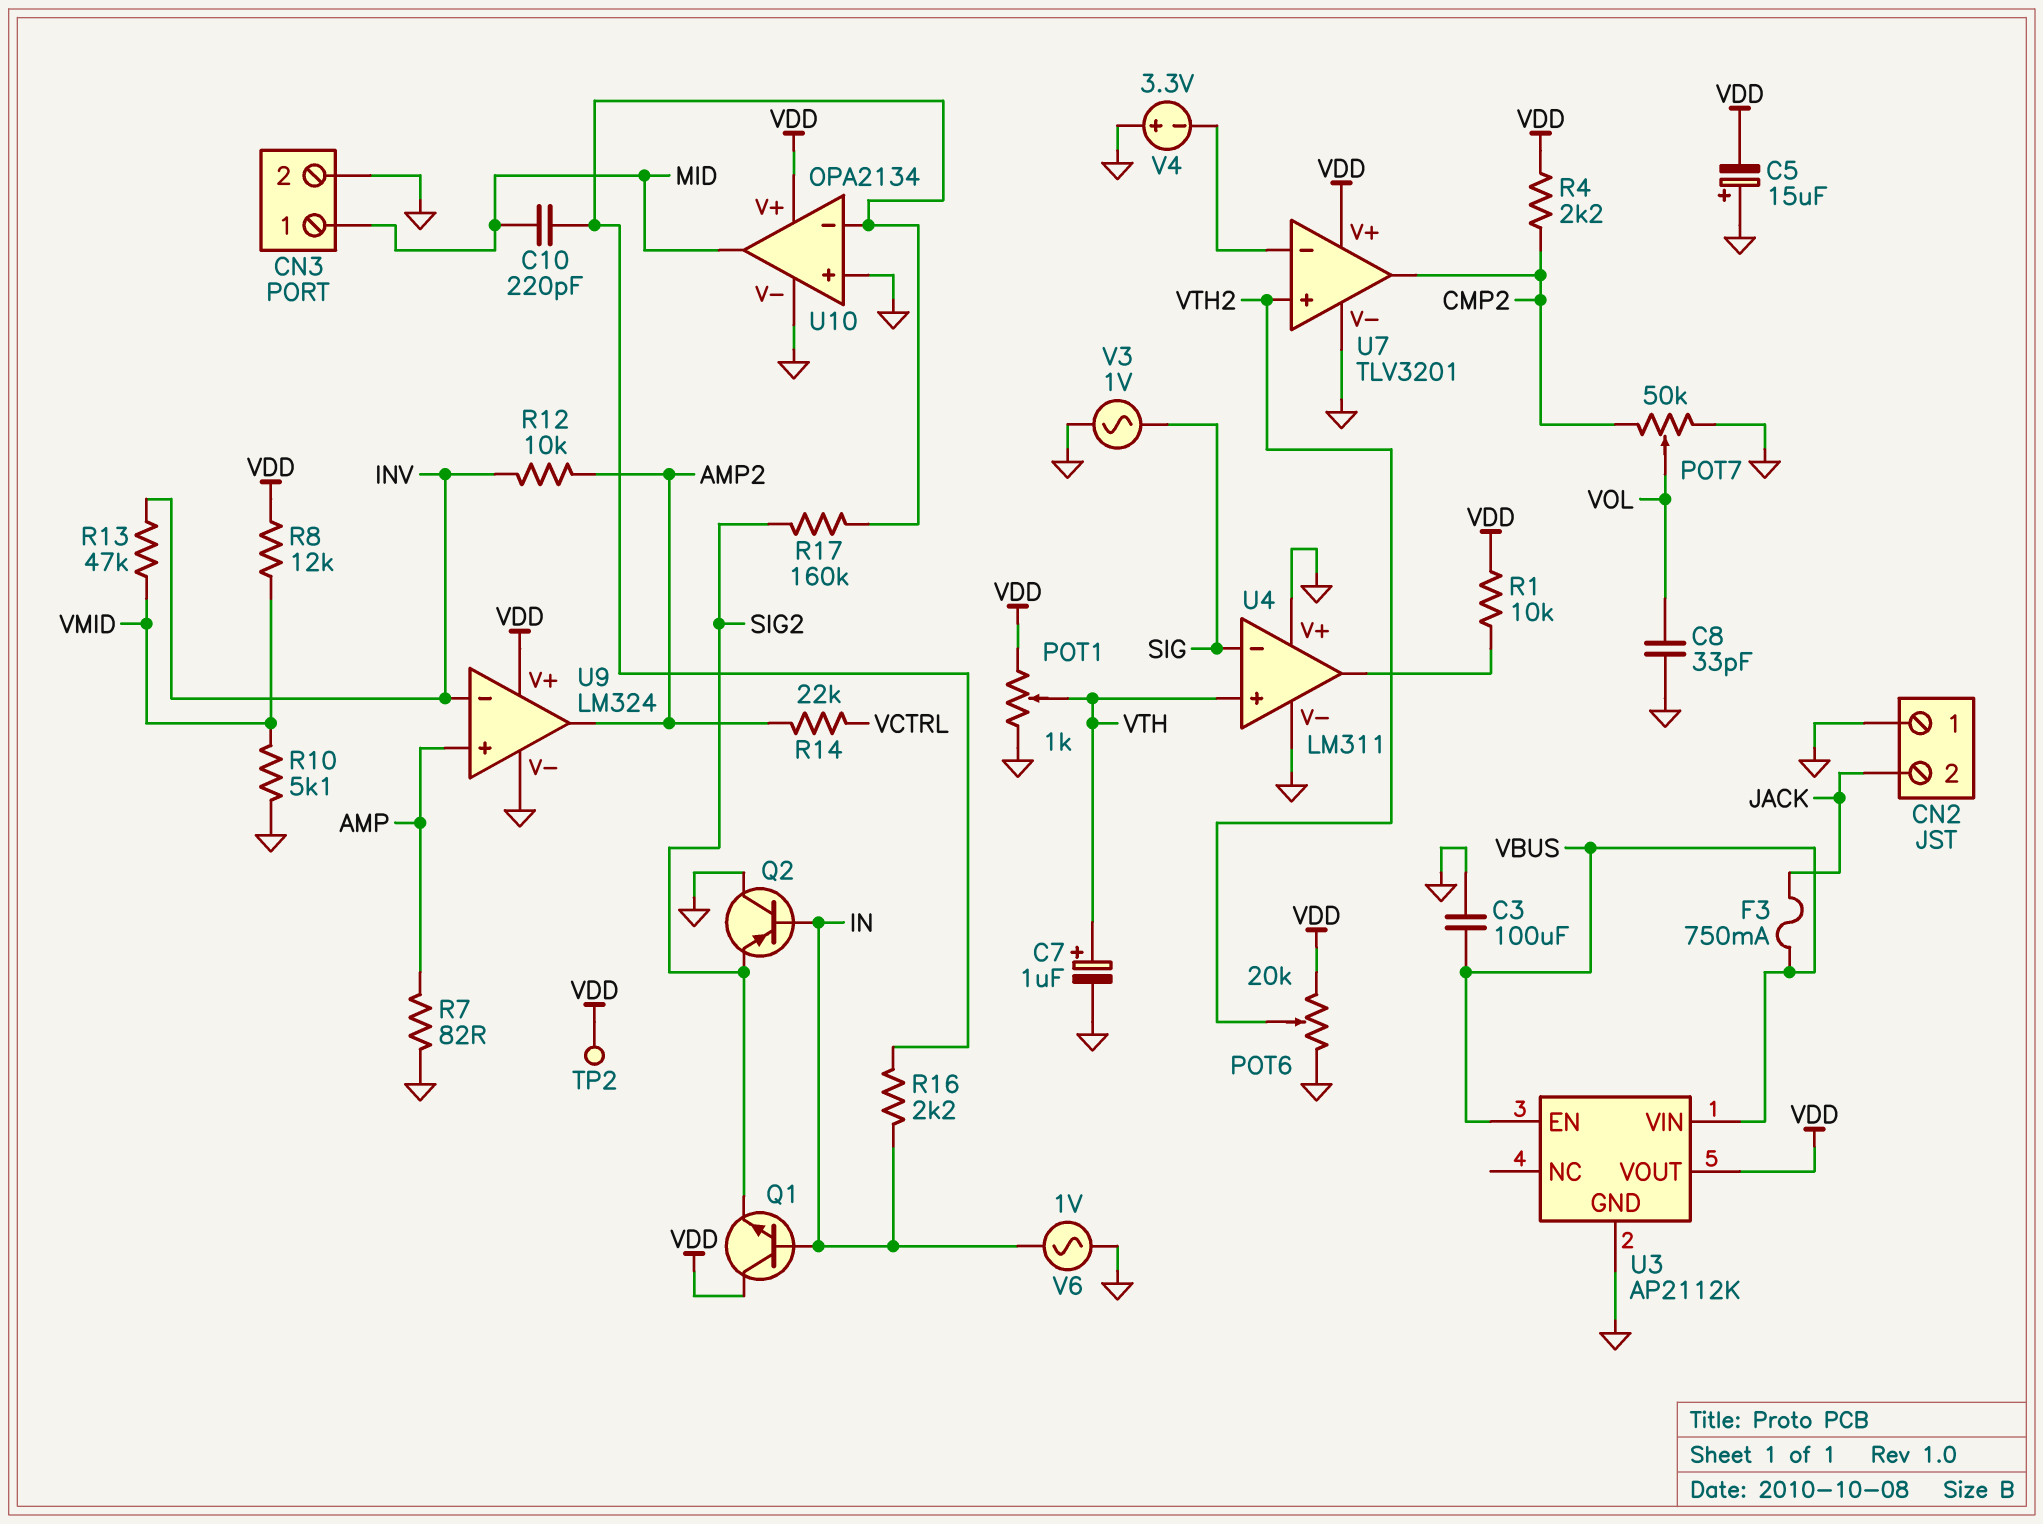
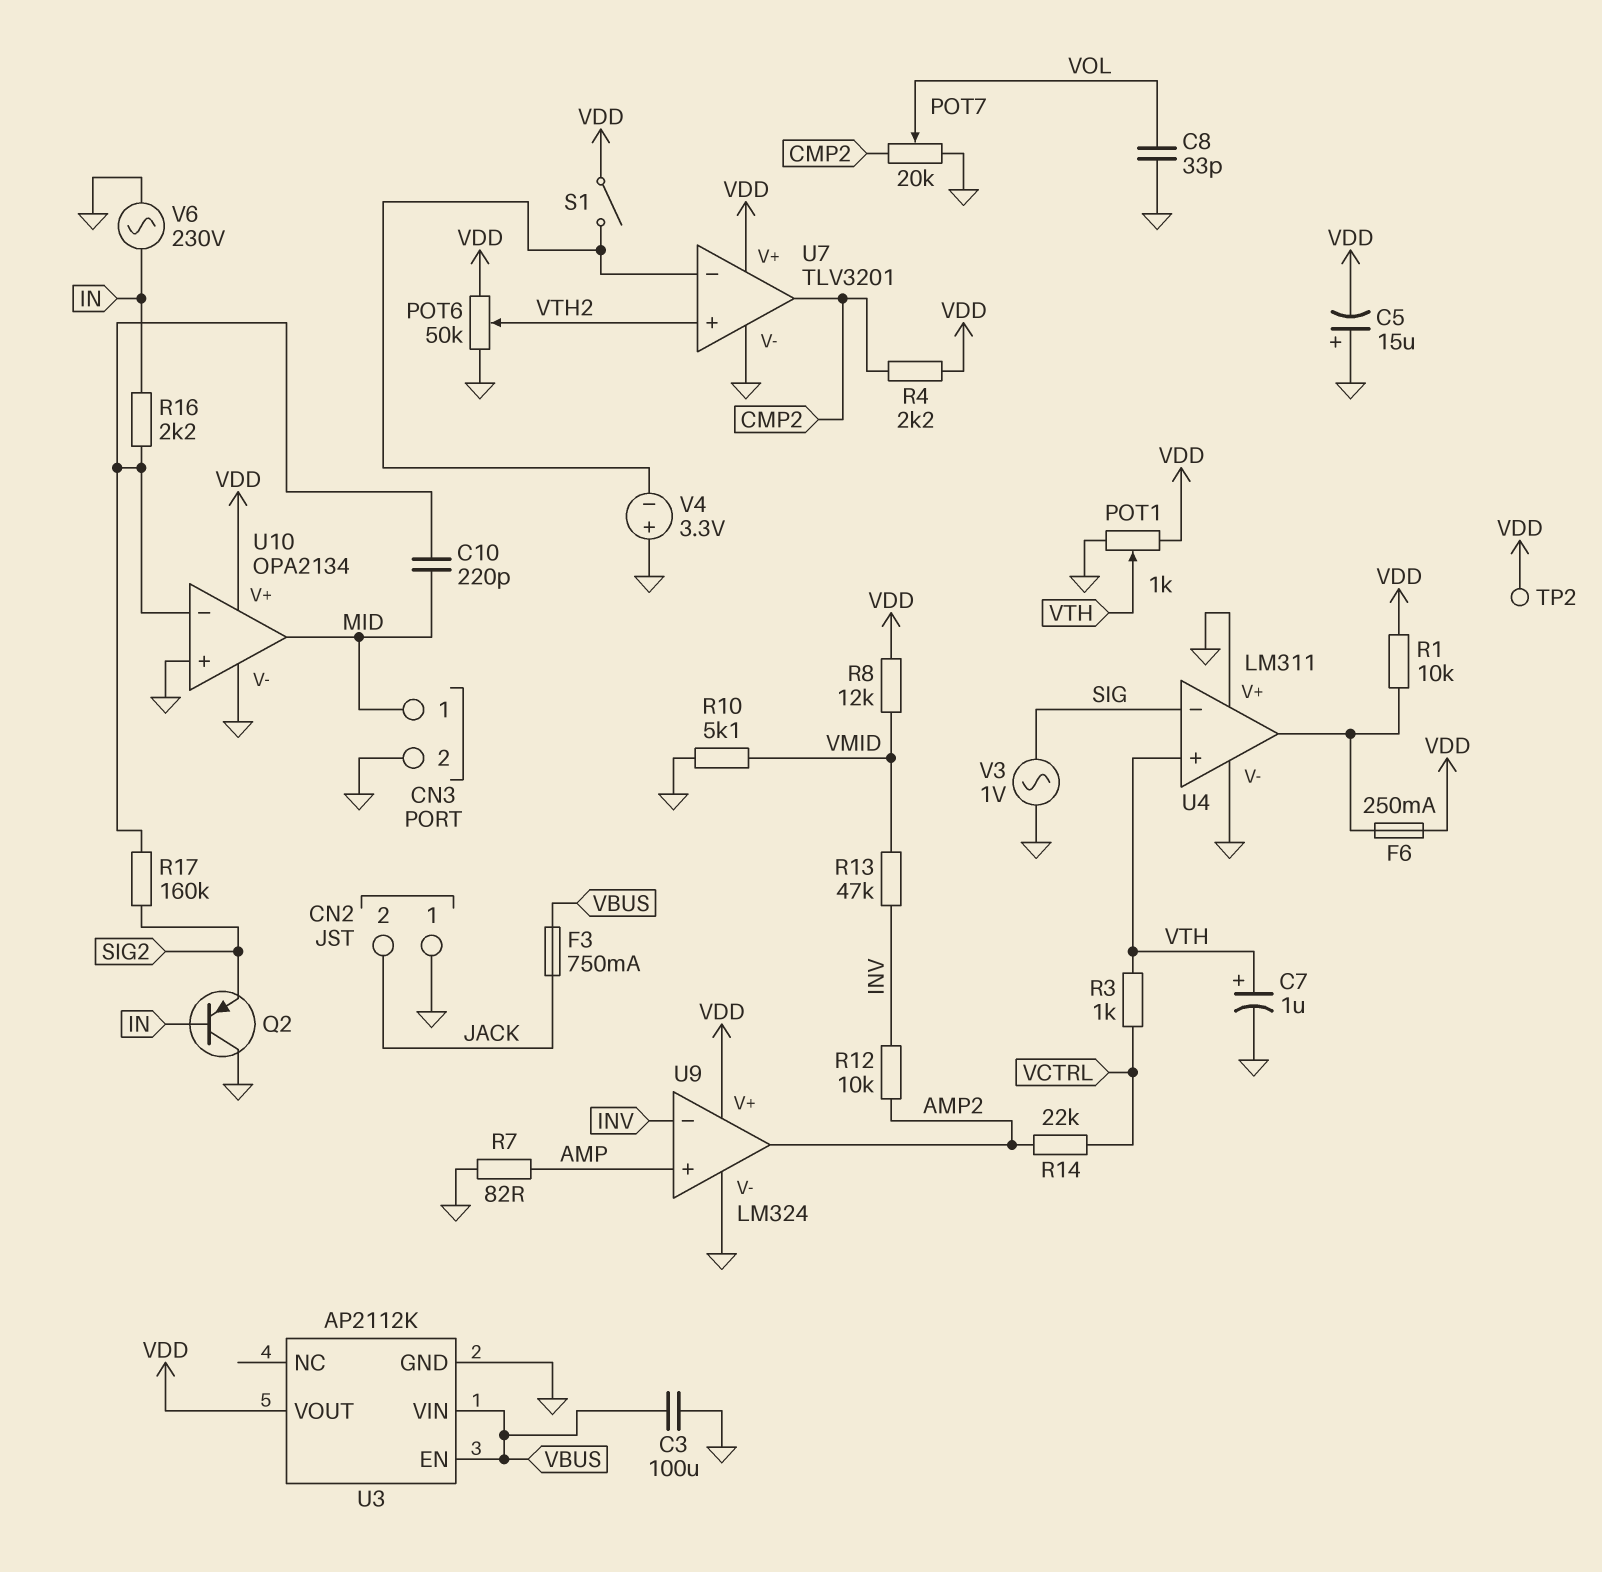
F6: none -> 250mA (U4/out, VDD)
POT6: 20k (GND, VDD, wiper VTH2) -> 50k (GND, VDD, wiper VTH2)
POT7: 50k (CMP2, GND, wiper VOL) -> 20k (CMP2, GND, wiper VOL)
Q1: NPN (B IN, C VDD, E SIG2) -> none
R3: none -> 1k (VCTRL, VTH)
S1: none -> switch (U7/in-, VDD)
V6: AC 1V (GND, IN) -> AC 230V (GND, IN)

